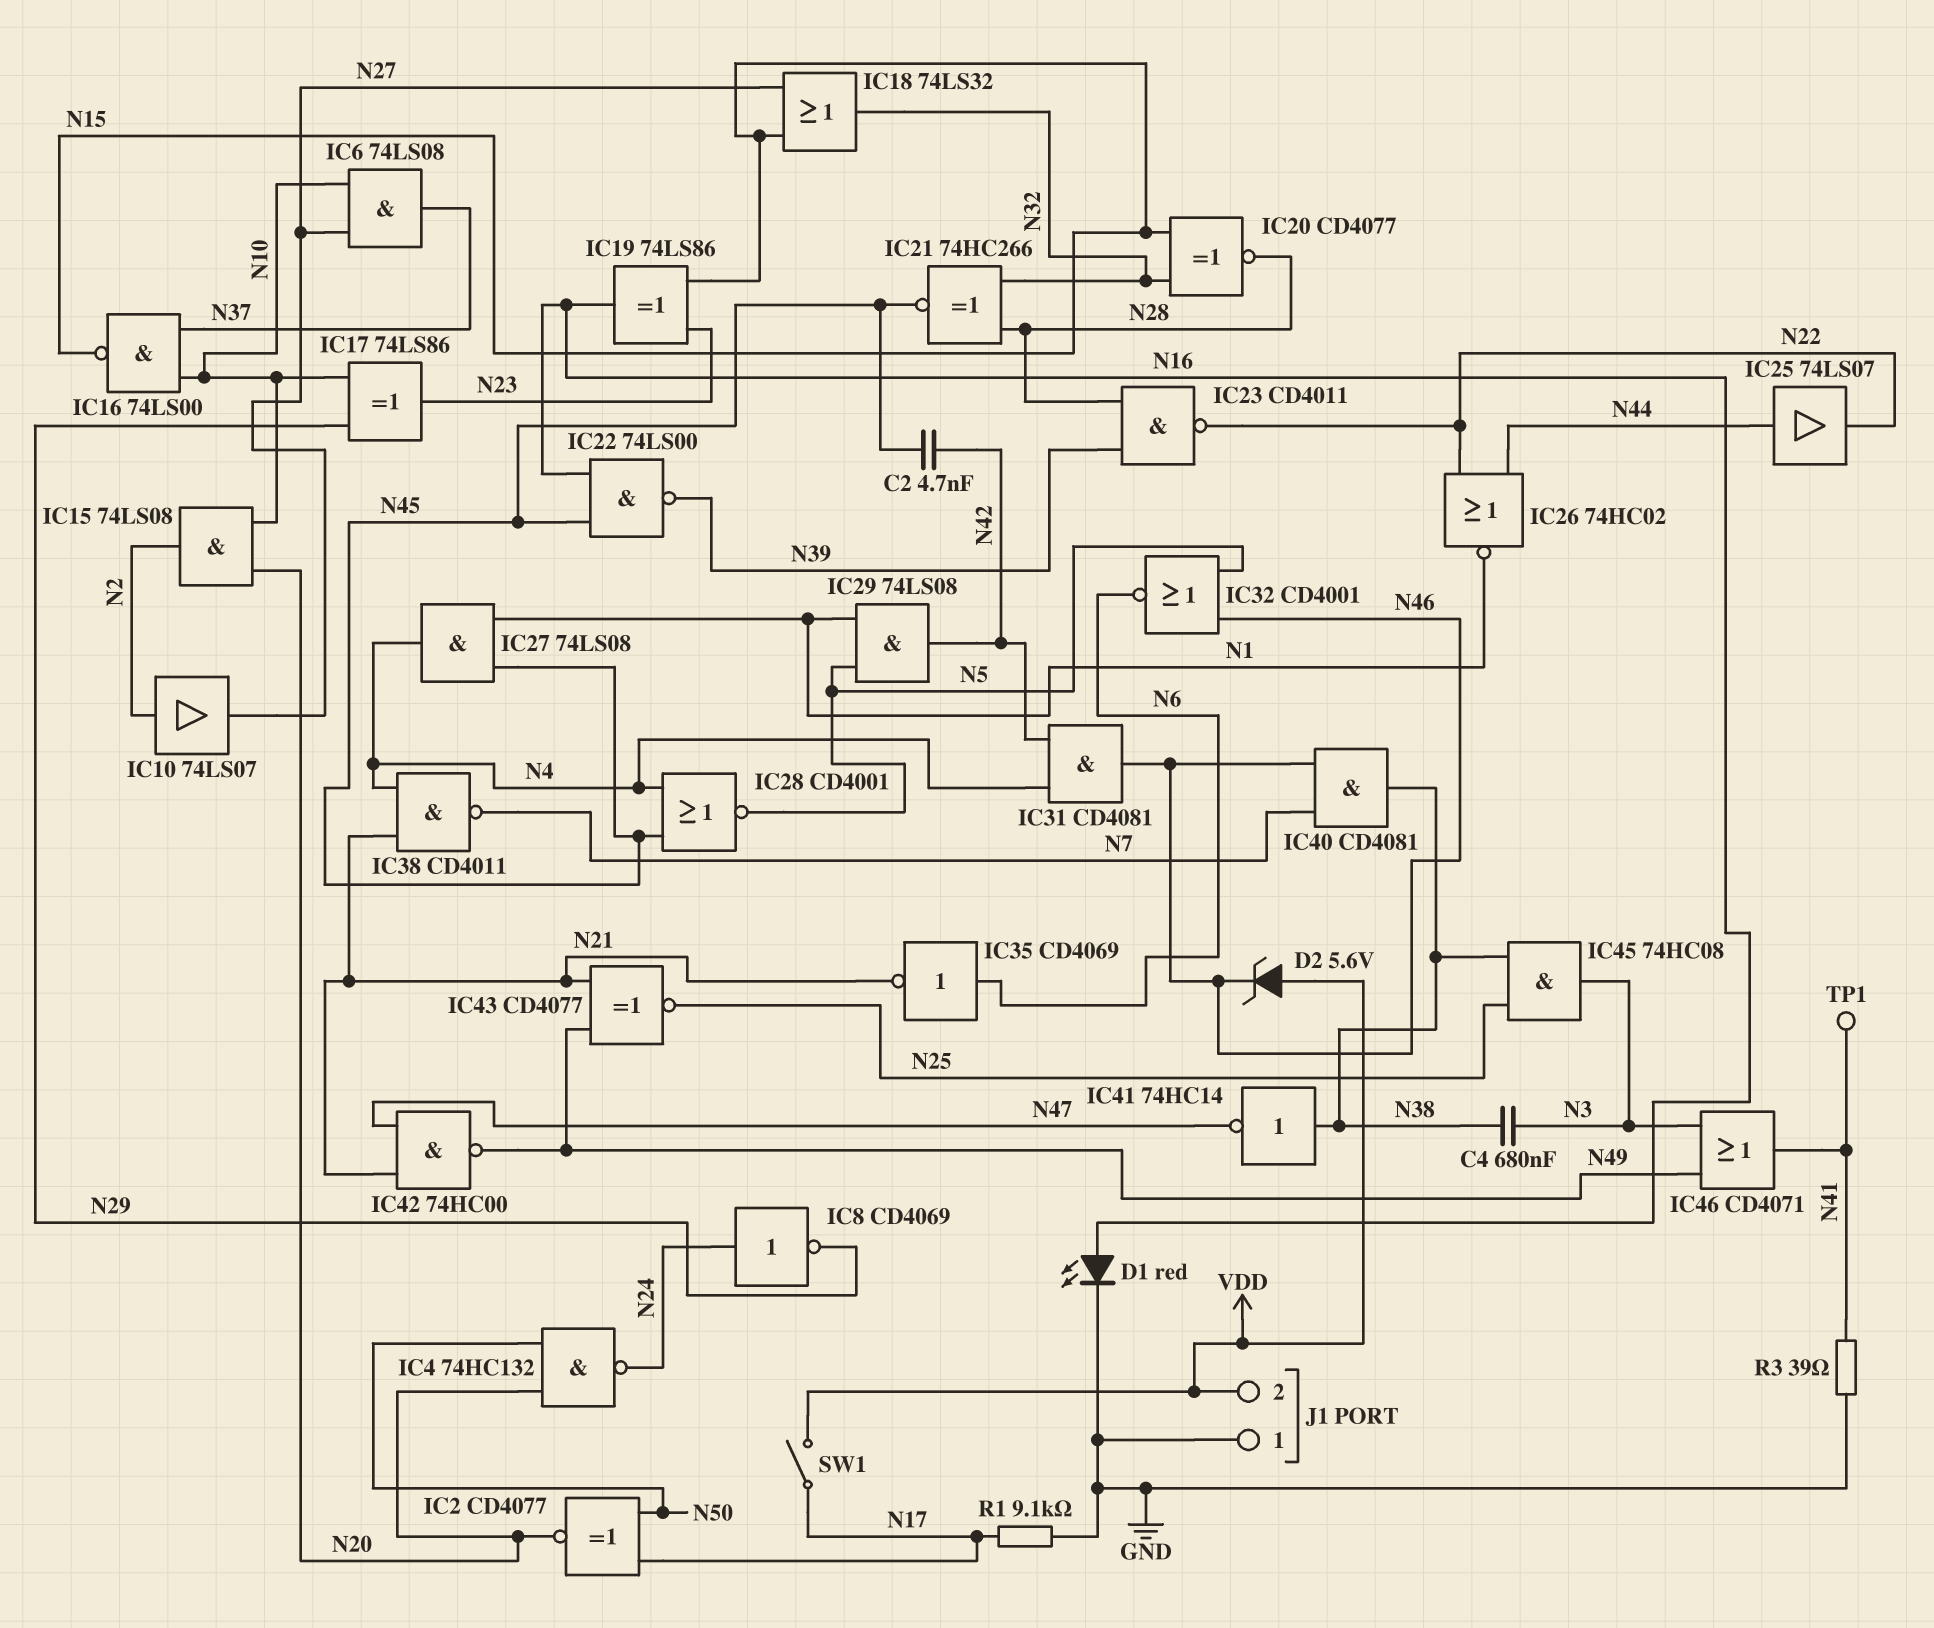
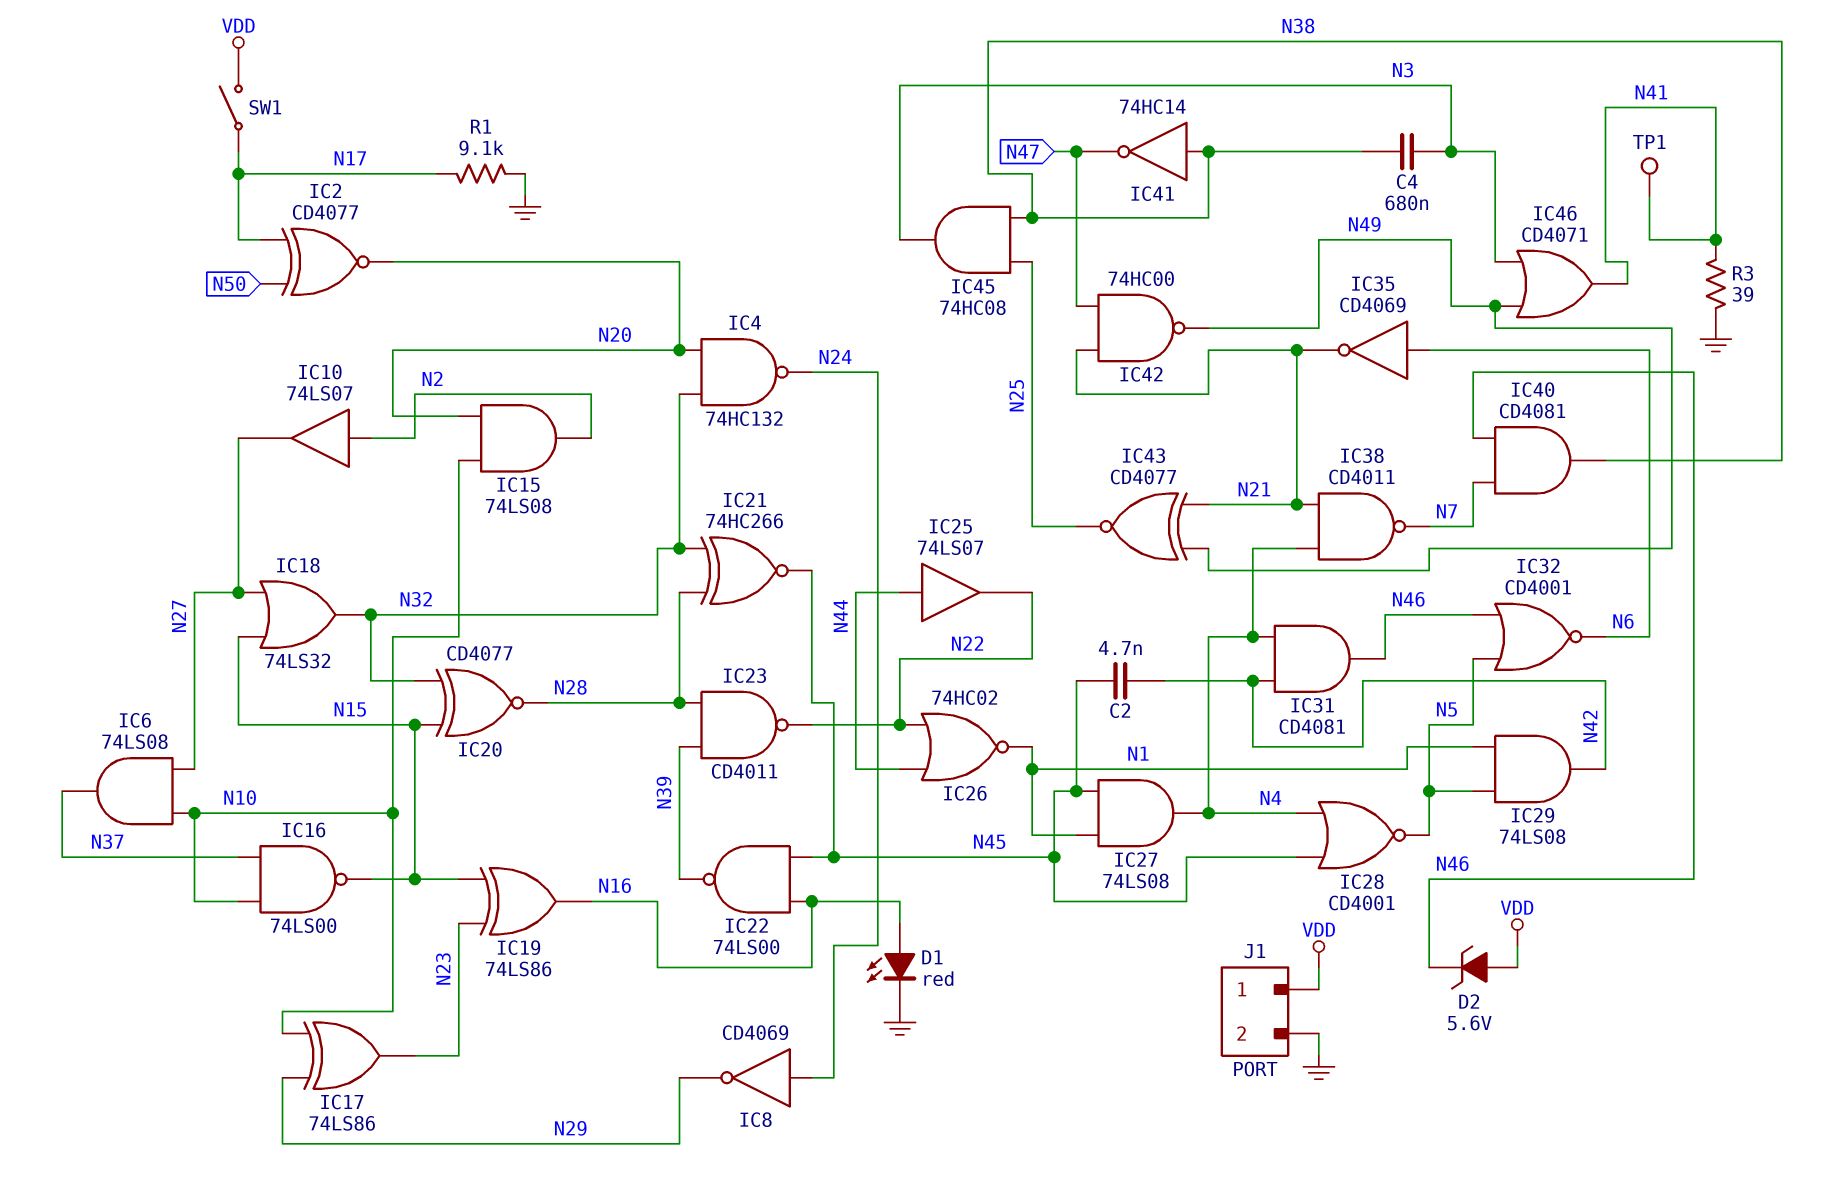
IC4: NAND 74HC132 (in N20, in N50, out N24) -> NAND 74HC132 (in N20, in N32, out N24)
J1 pin 1: GND -> VDD
J1 pin 2: VDD -> GND

